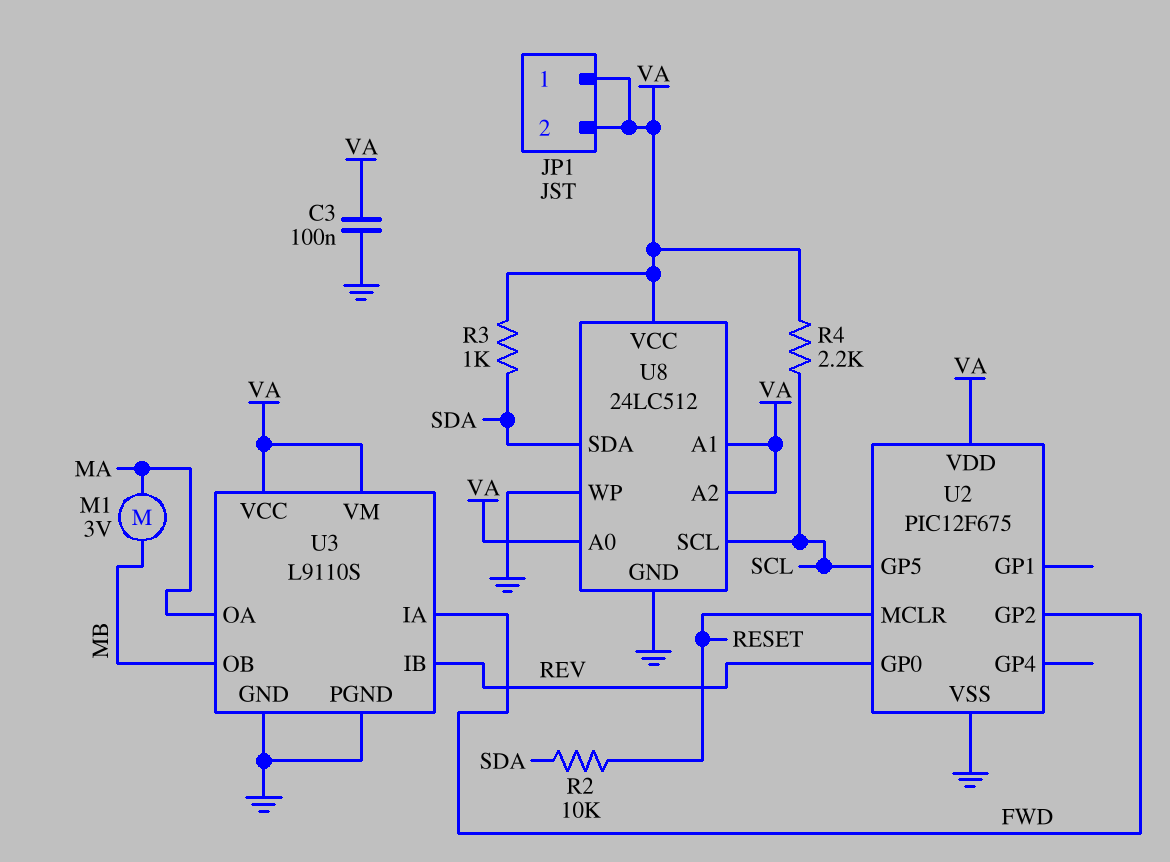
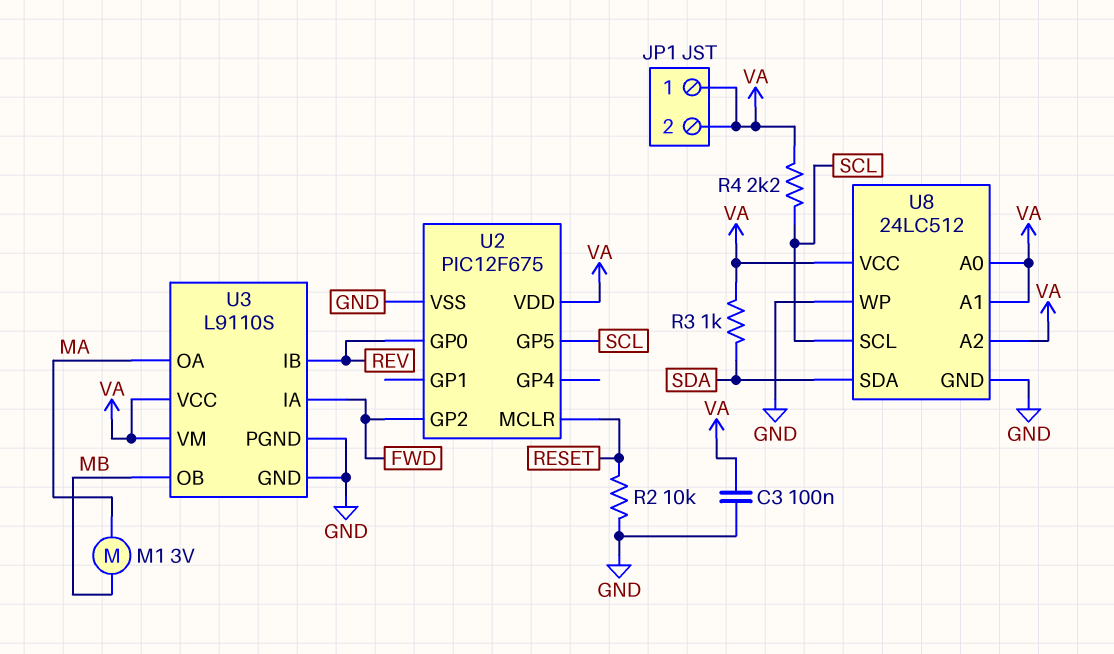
R2: 10k (RESET, SDA) -> 10k (GND, RESET)

